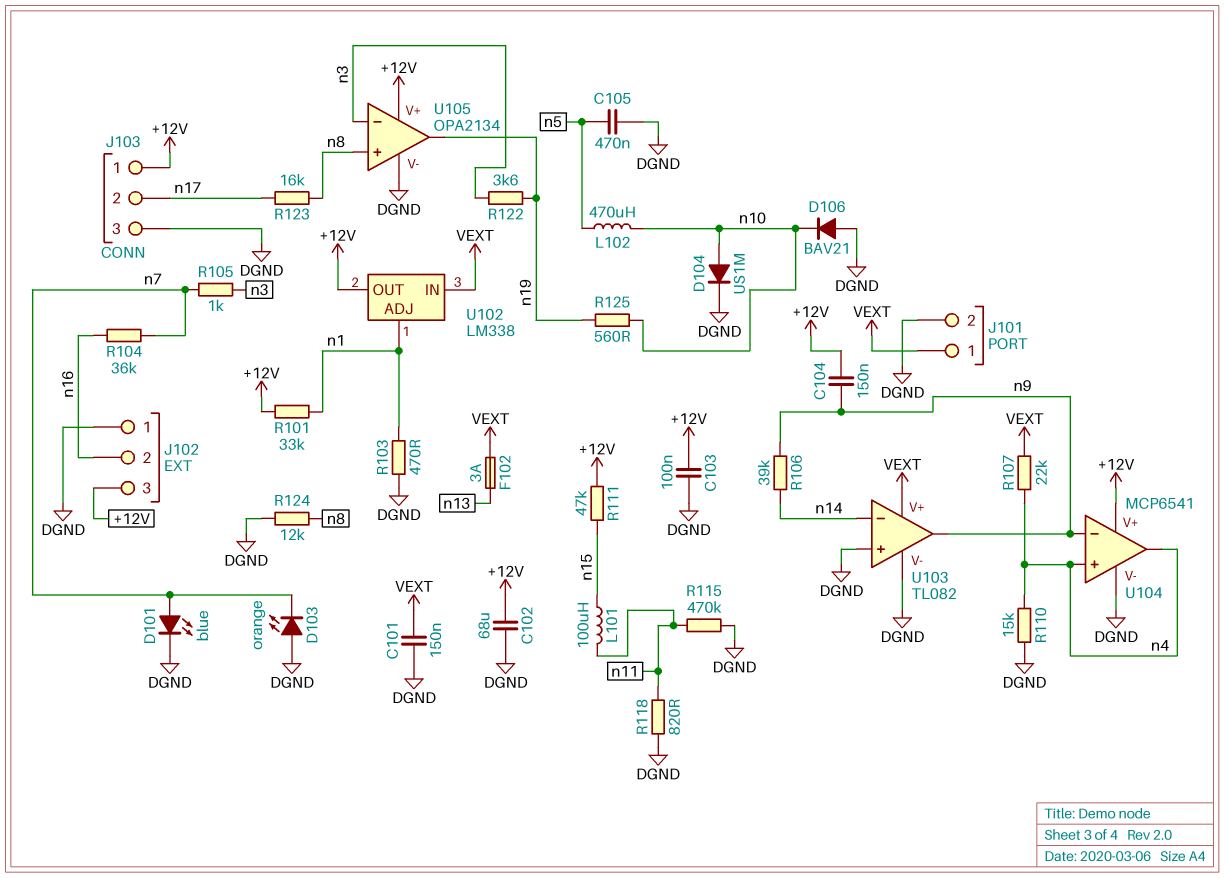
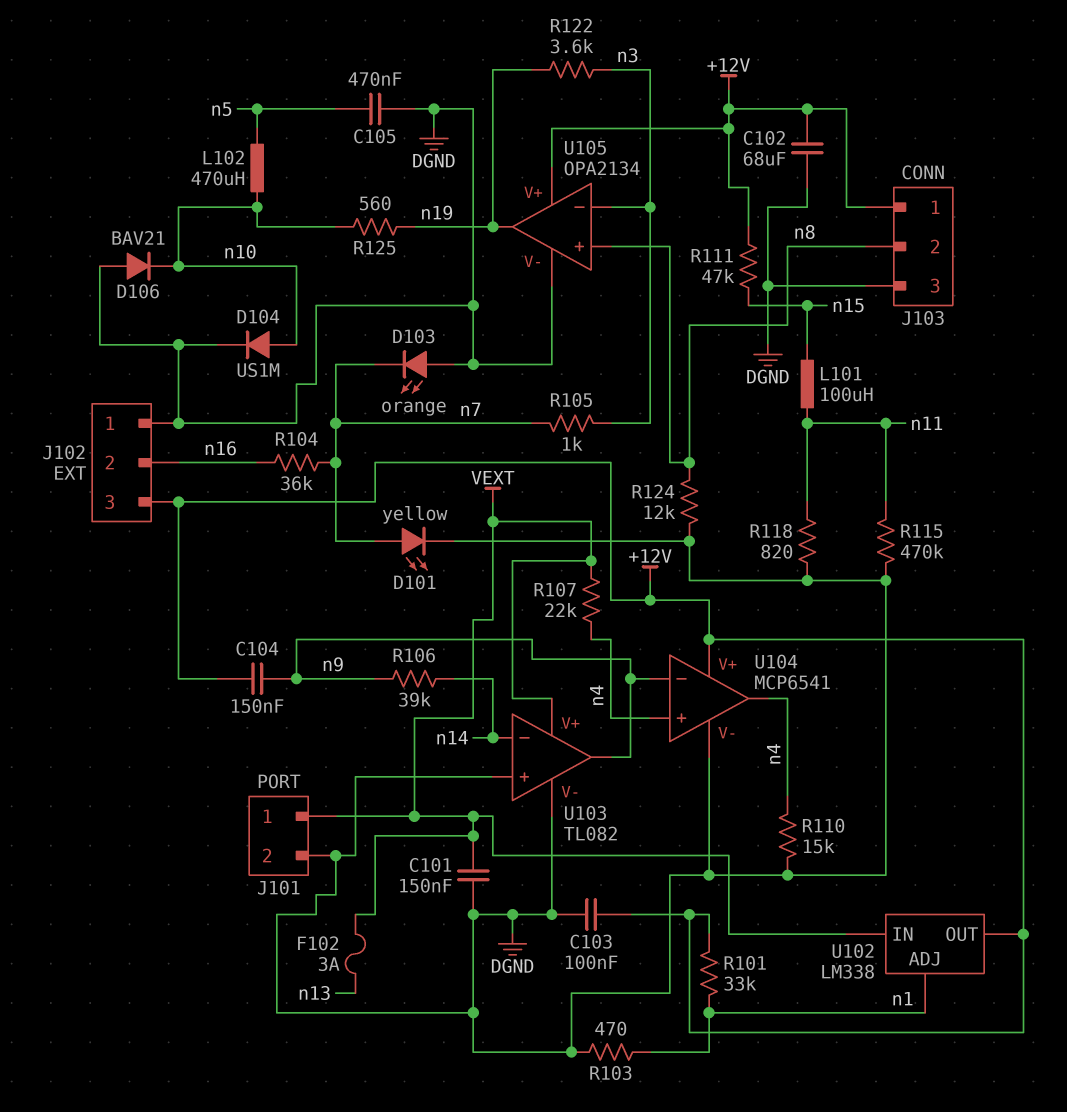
D101: LED blue (A n7, K DGND) -> LED yellow (A n7, K DGND)
J103 pin 2: n17 -> n8
R123: 16k (n8, n17) -> none

